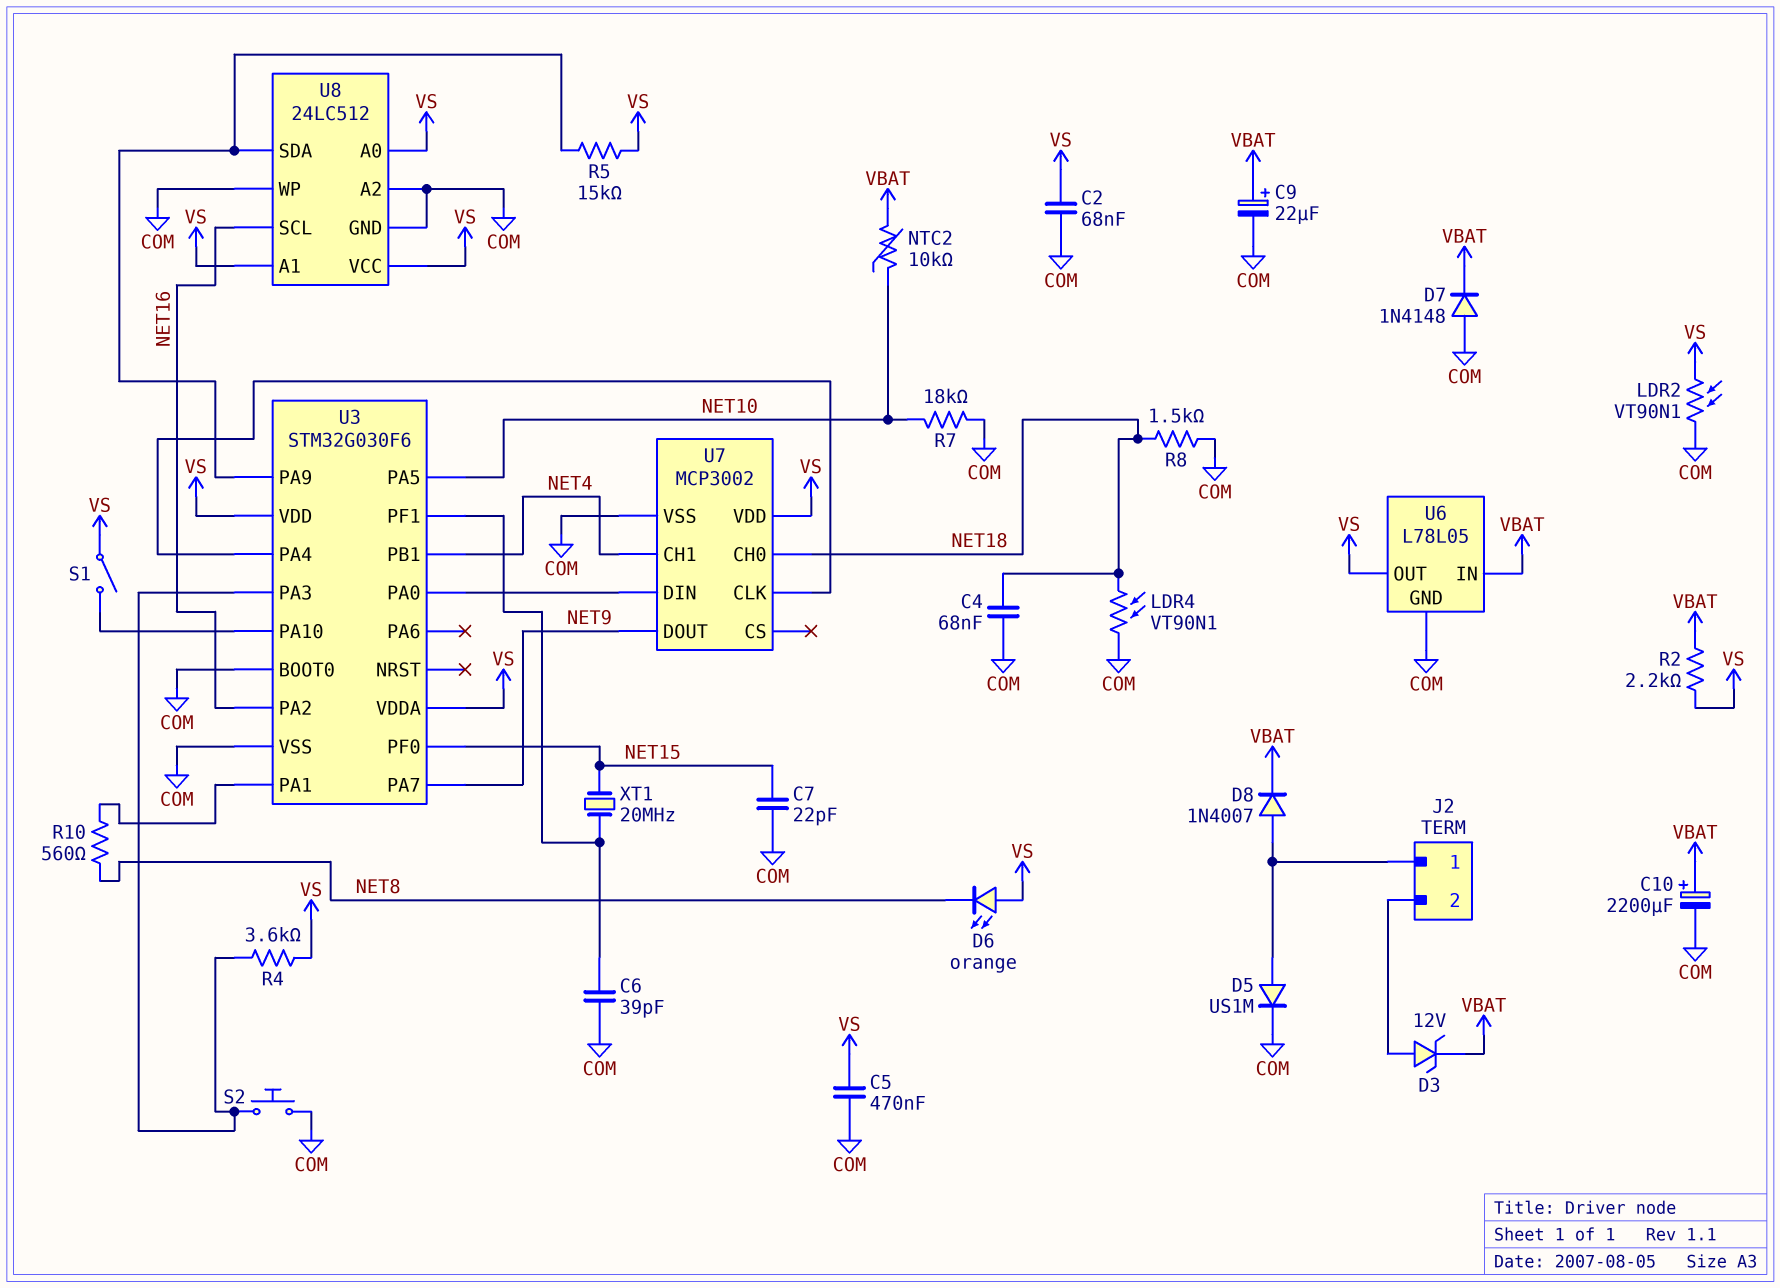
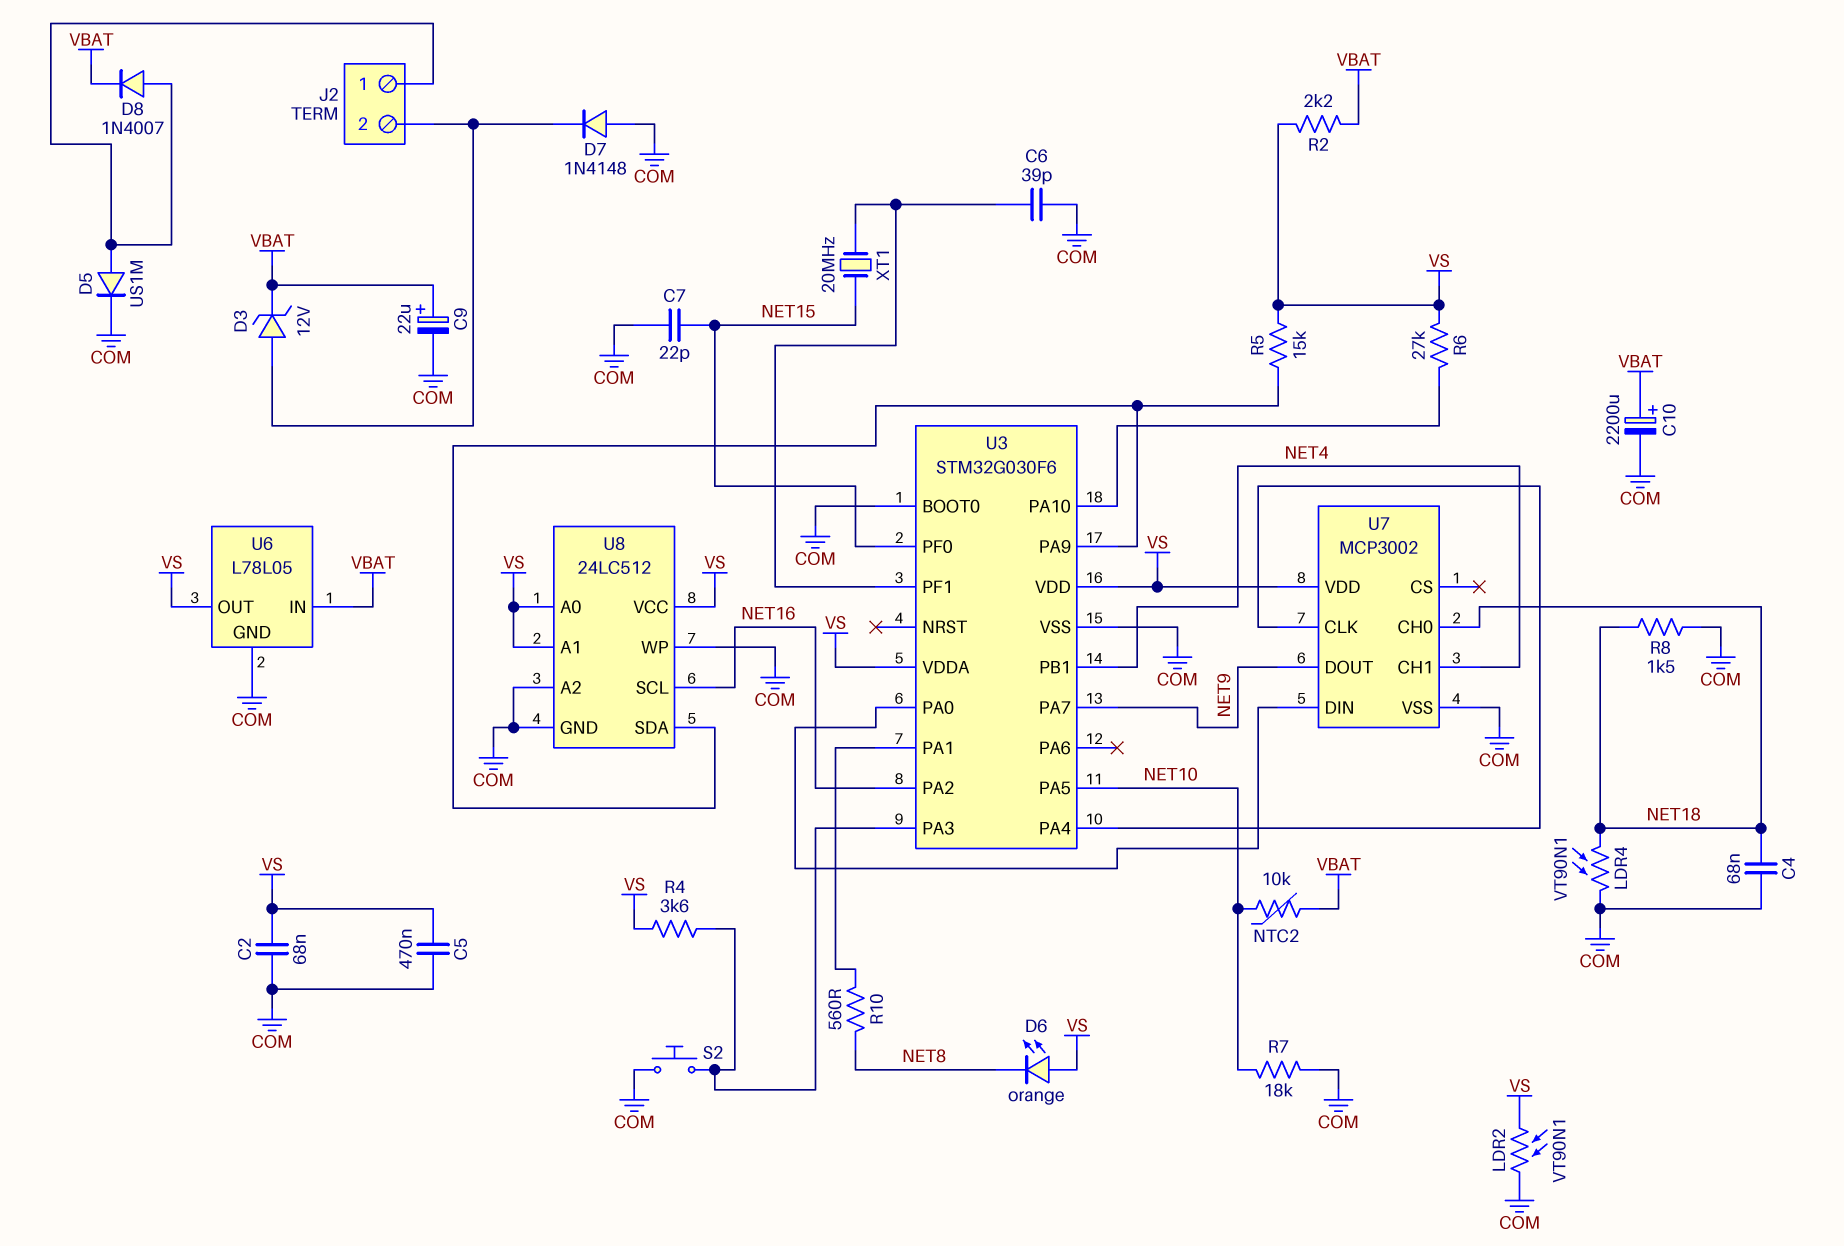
D7: diode 1N4148 (A COM, K VBAT) -> diode 1N4148 (A COM, K J2/2)
R6: none -> 27k (U3/PA10, VS)
S1: switch (U3/PA10, VS) -> none

